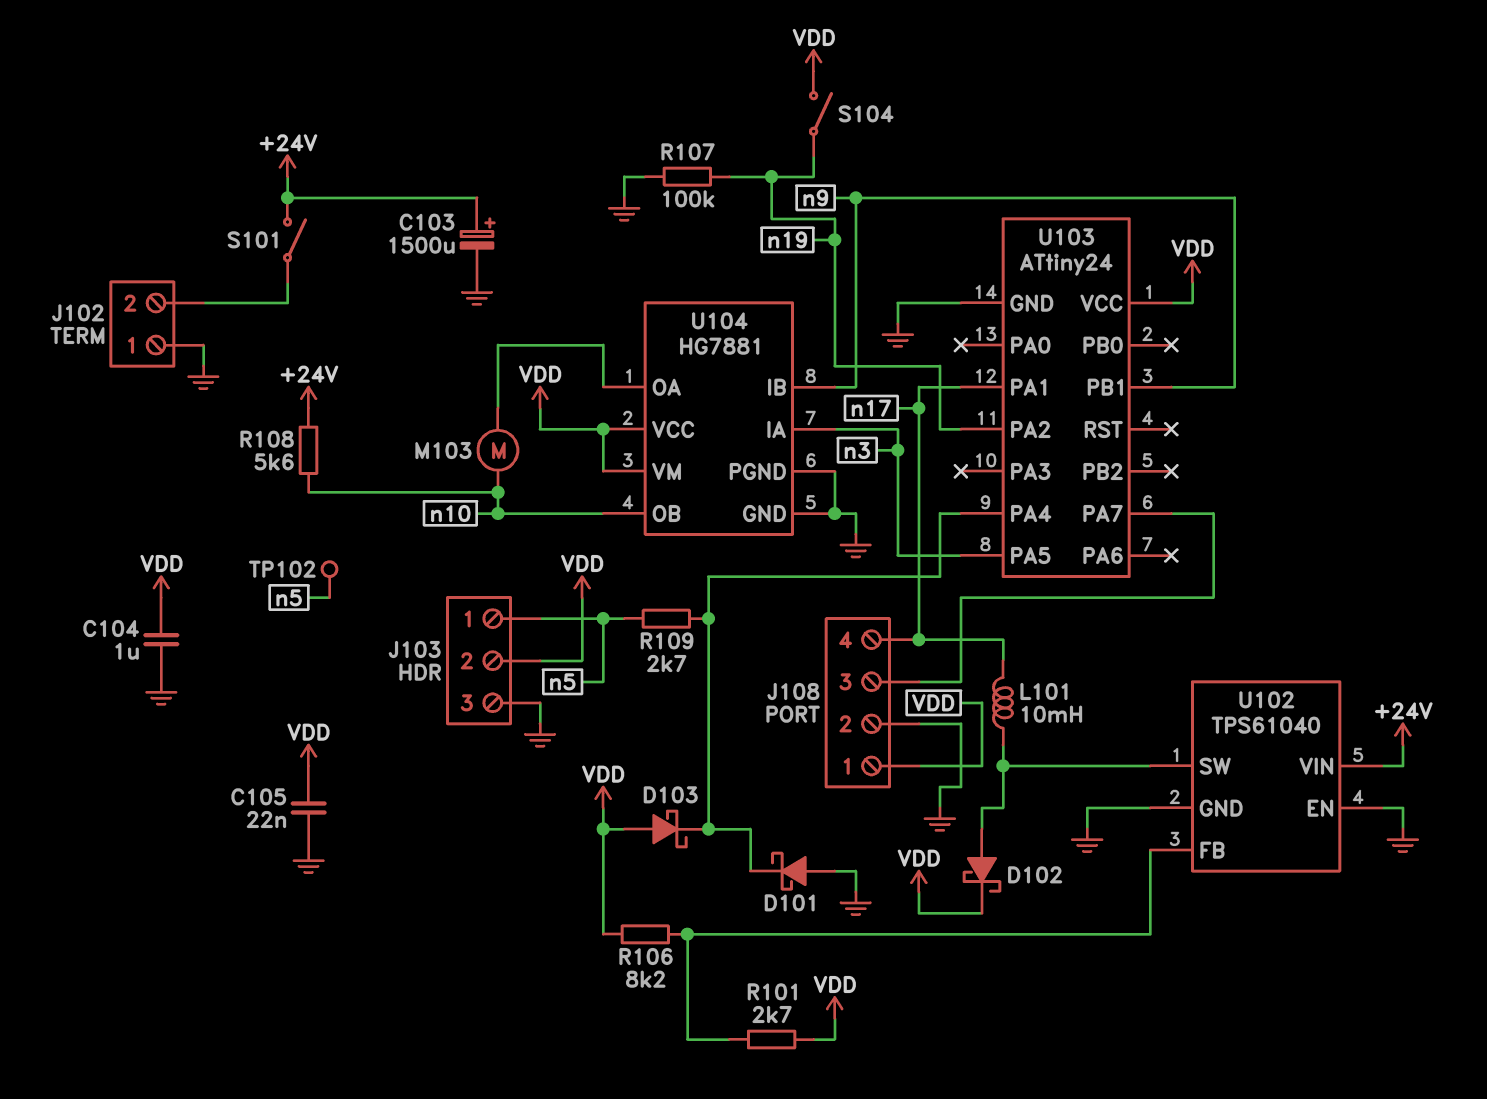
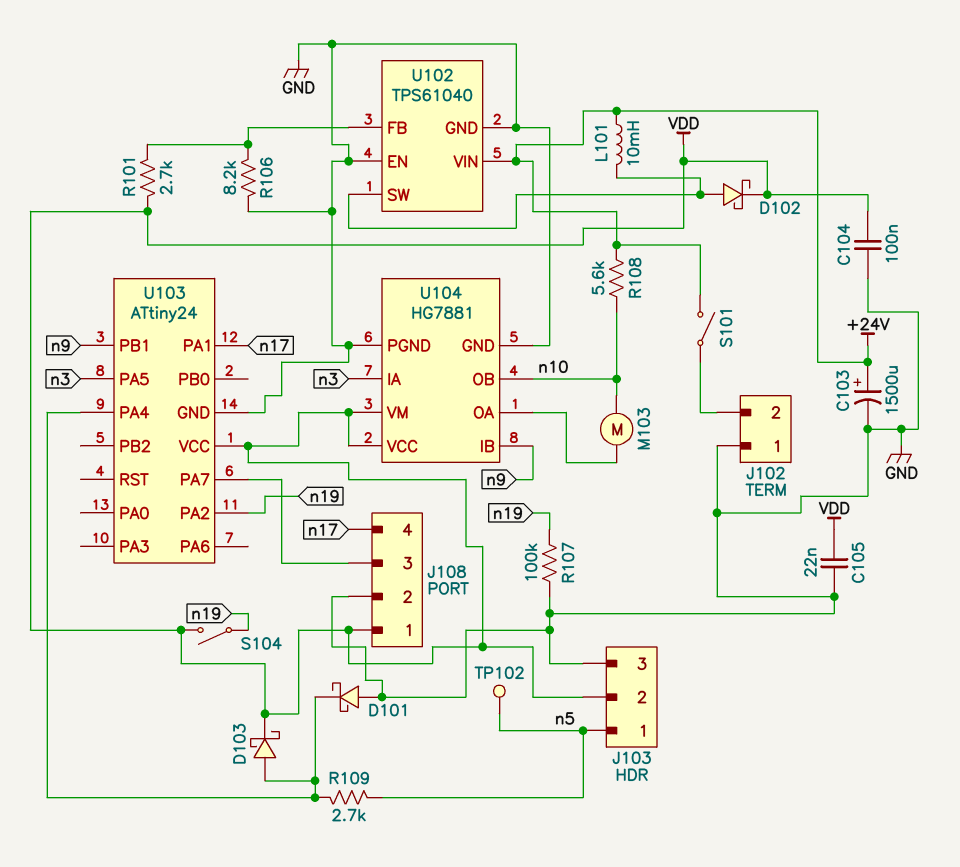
C104: 1uF (GND, VDD) -> 100nF (GND, VDD)
D103: schottky (A VDD, K U103/PA4) -> schottky (A U103/PA4, K VDD)
L101: 10mH (U102/SW, n17) -> 10mH (+24V, U102/SW)
R106: 8.2k (U102/FB, VDD) -> 8.2k (GND, U102/FB)

